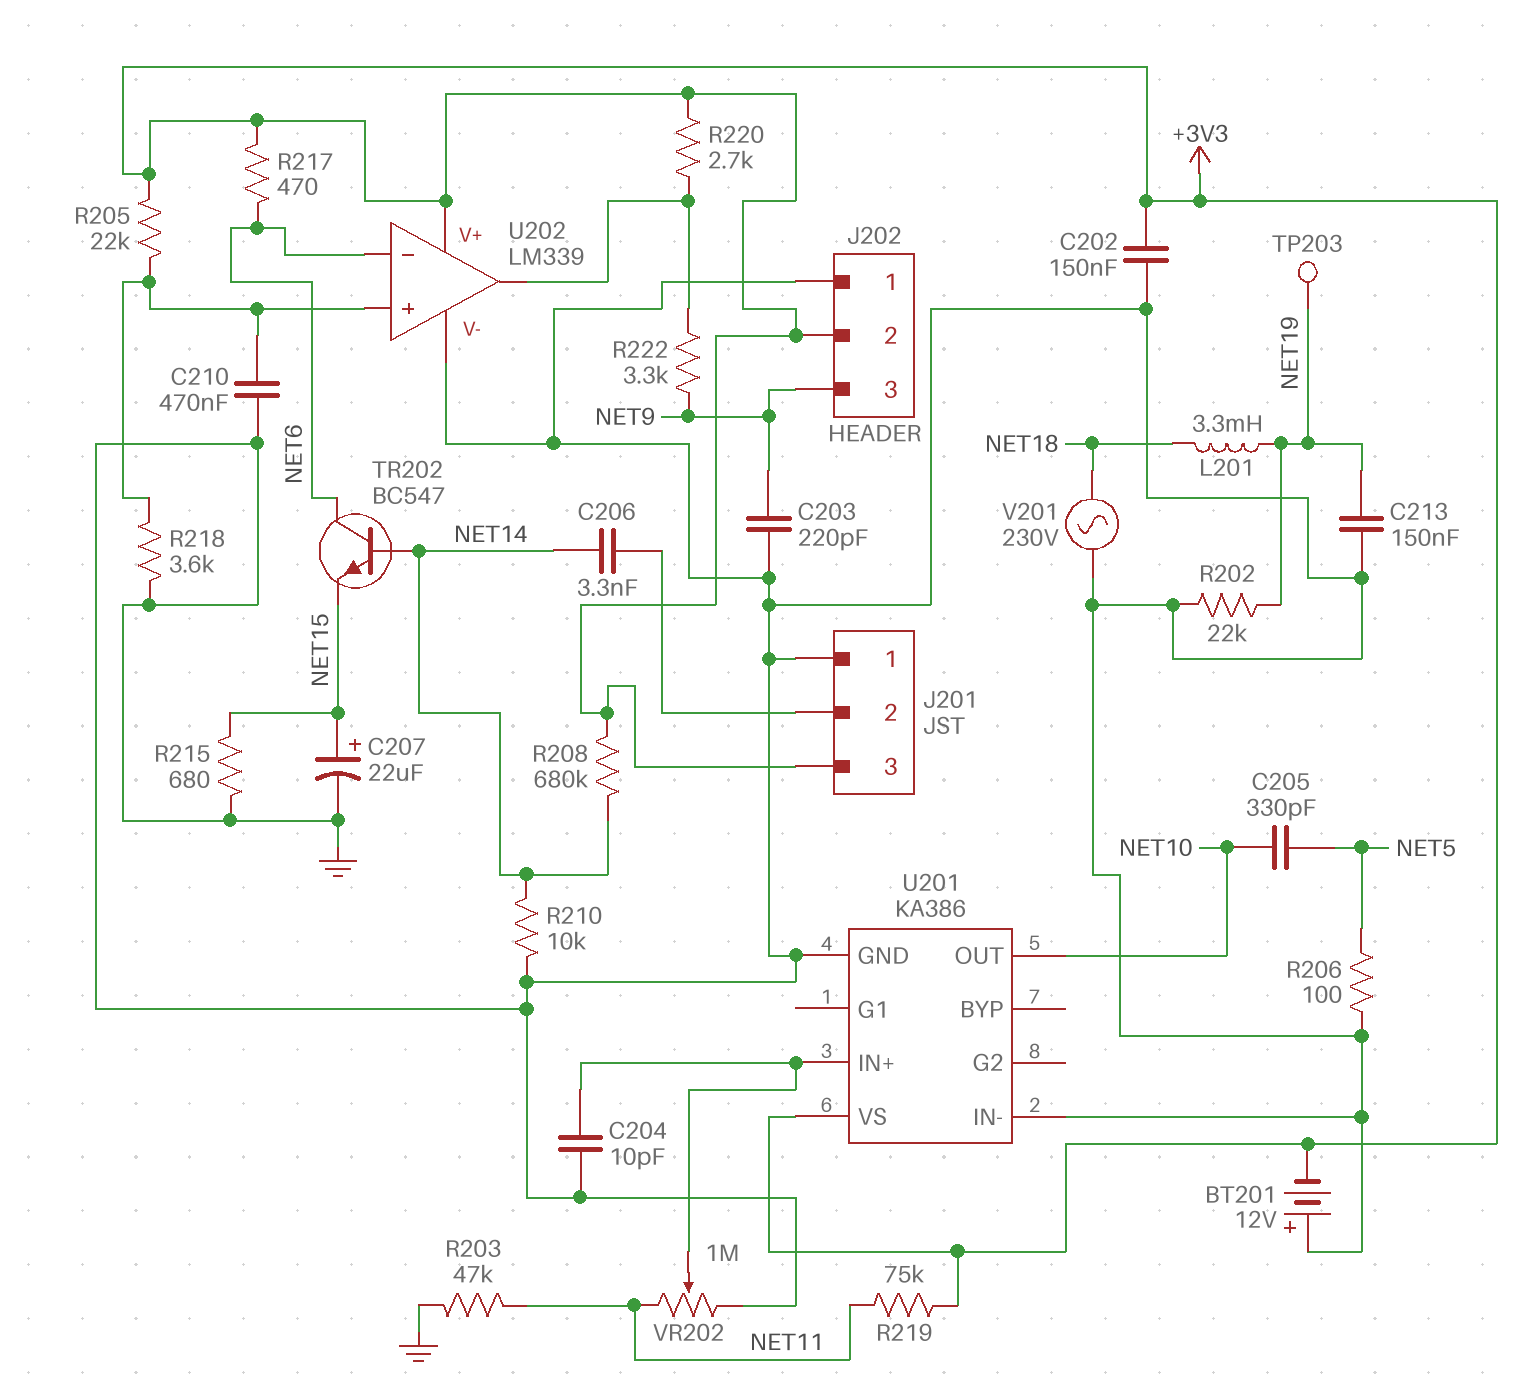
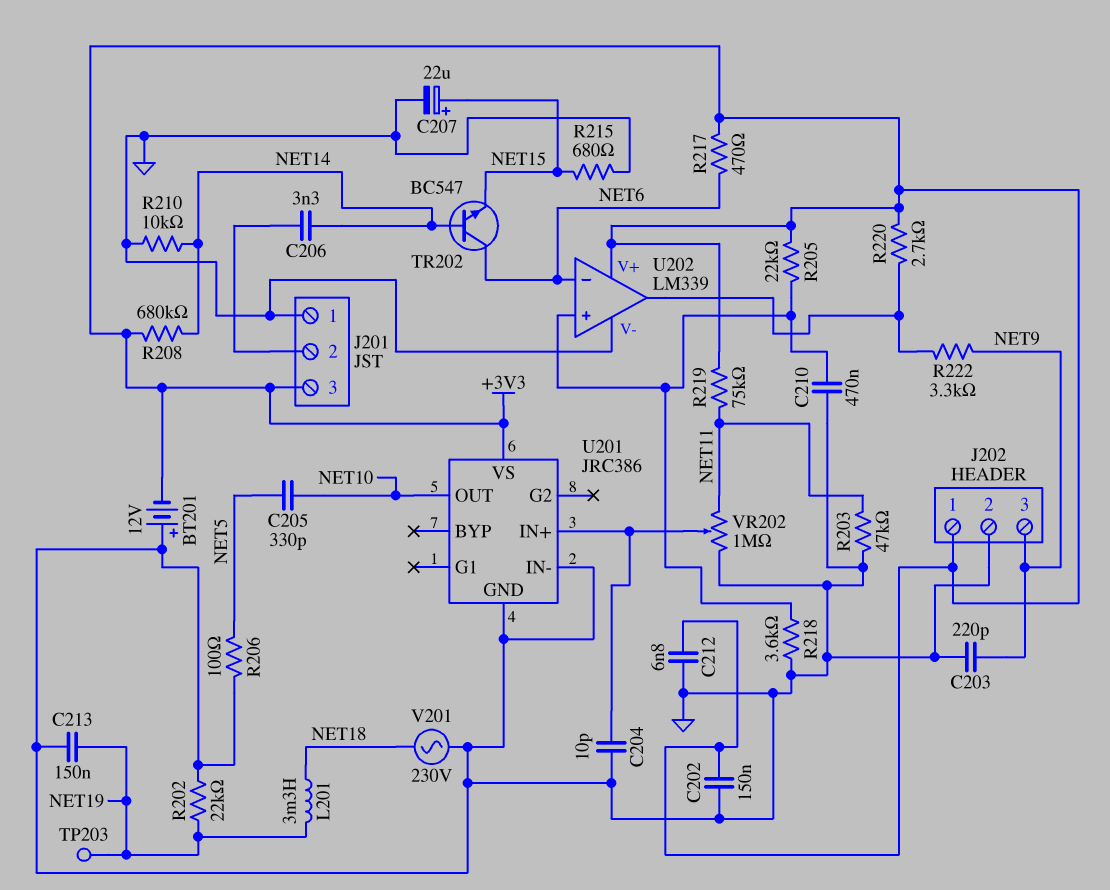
C212: none -> 6.8nF (+3V3, GND)
J202 pin 1: GND -> +3V3
J202 pin 2: +3V3 -> GND
U201: KA386 -> JRC386

